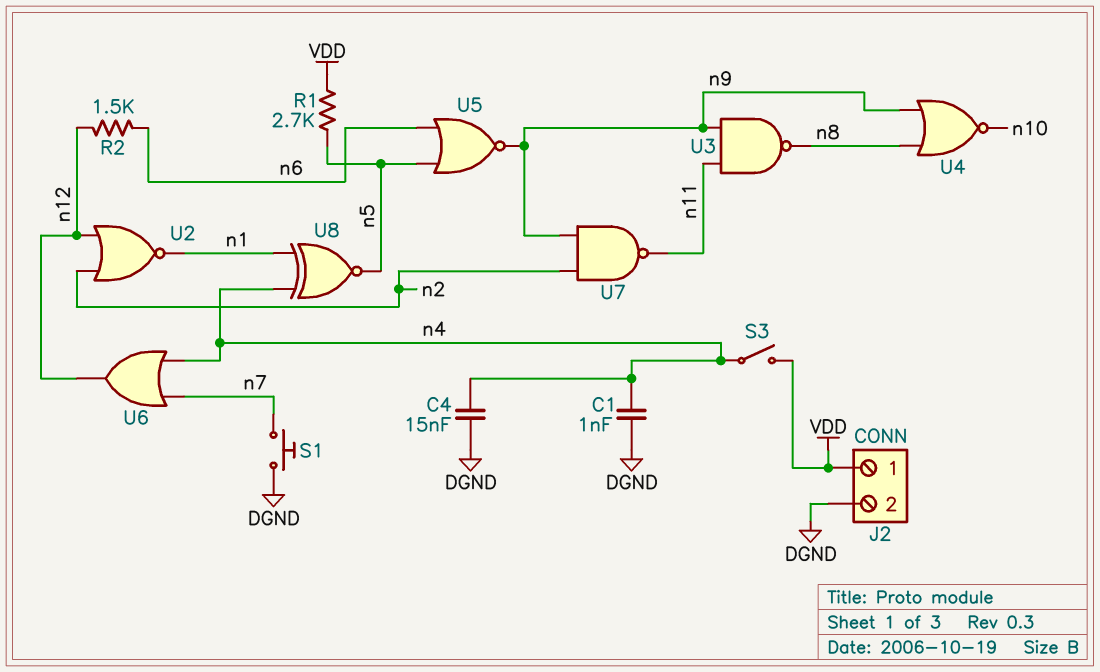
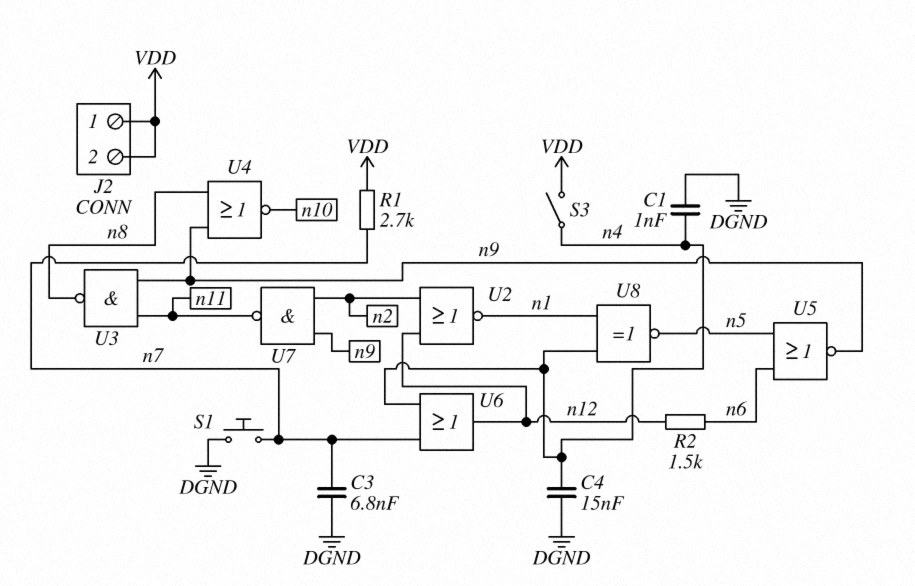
C3: none -> 6.8nF (DGND, n7)
J2 pin 2: DGND -> VDD
R1: 2.7k (VDD, n5) -> 2.7k (VDD, n7)

